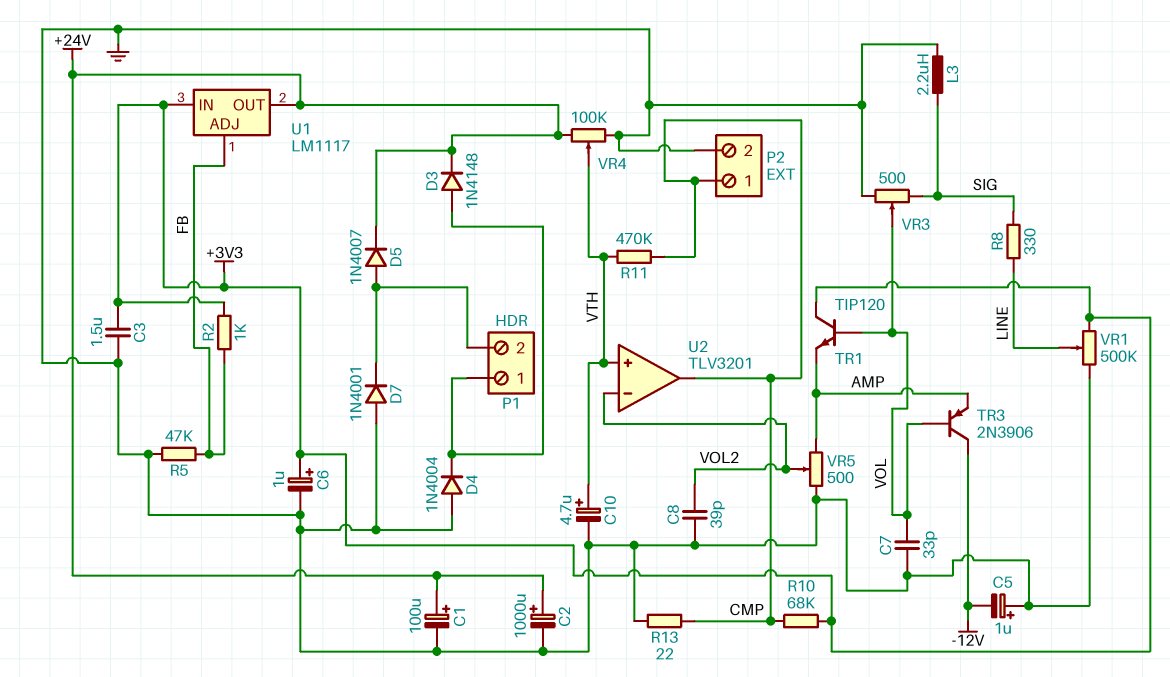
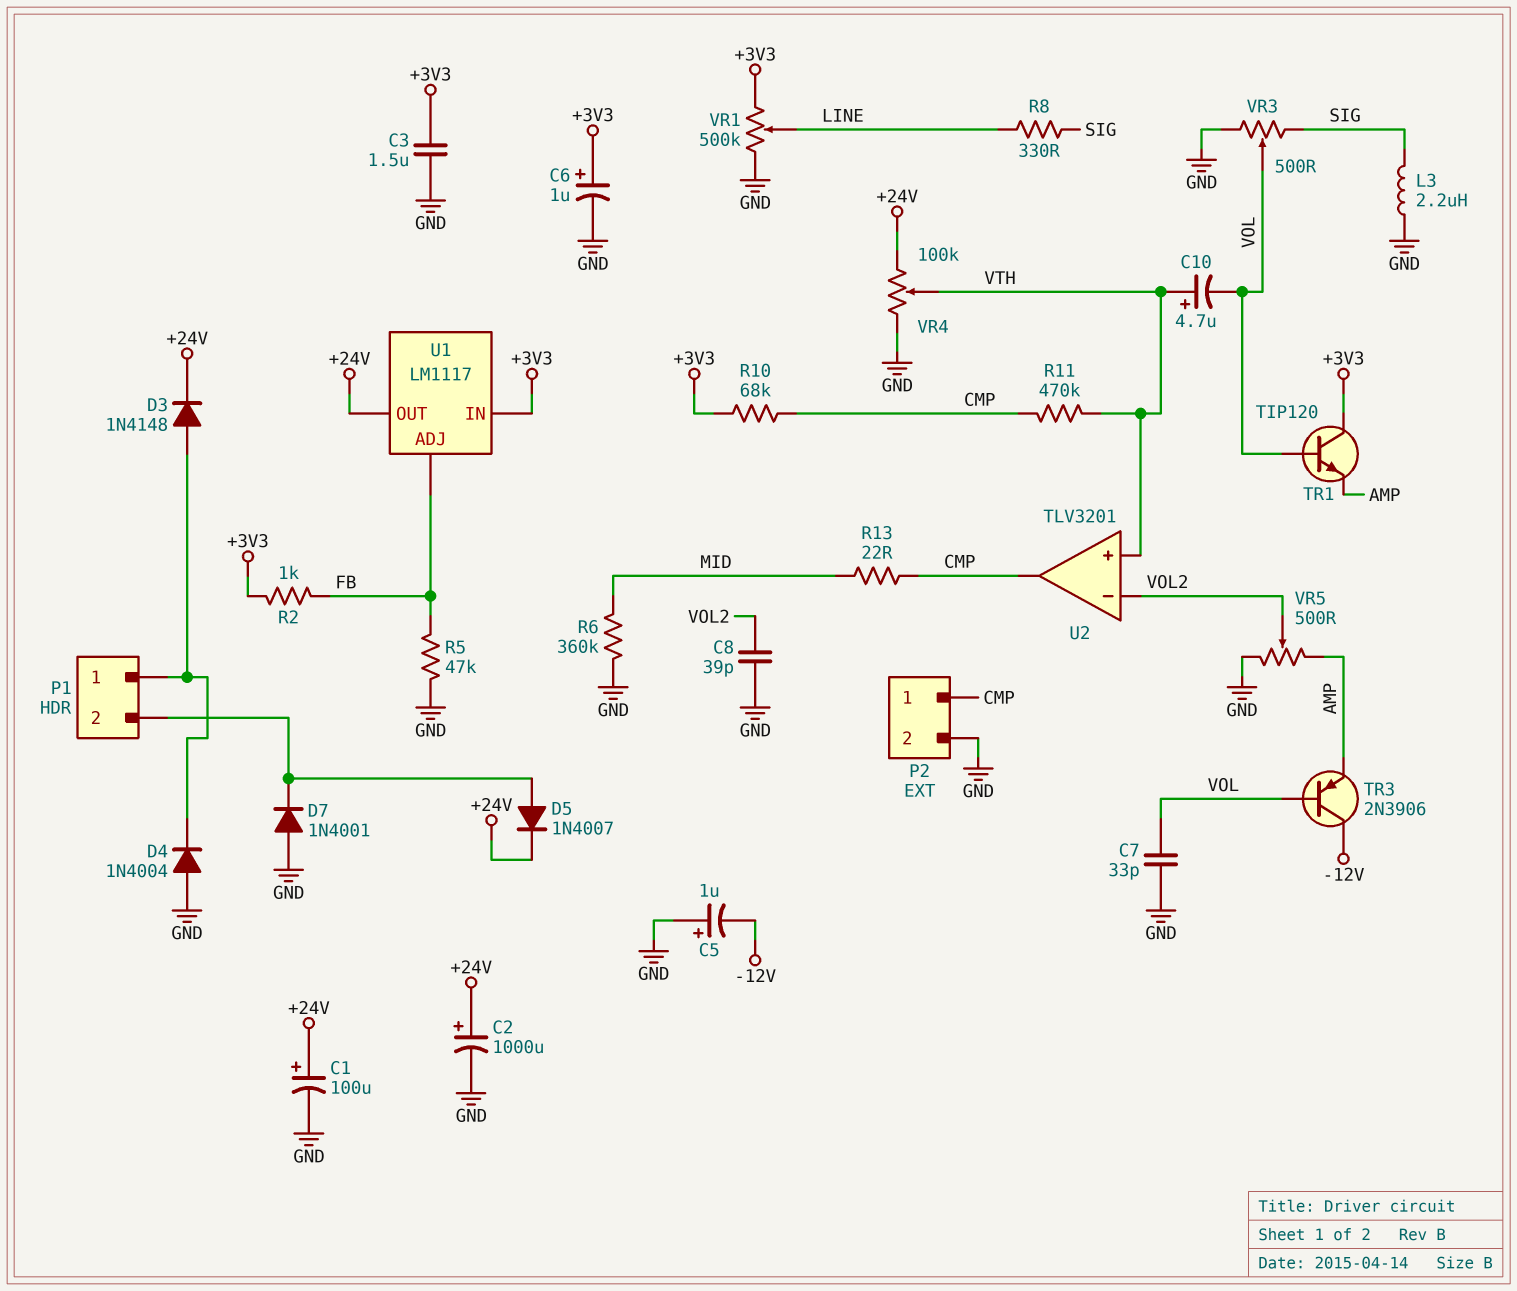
C10: 4.7uF (plus VTH, minus GND) -> 4.7uF (plus VTH, minus VOL)
R6: none -> 360k (GND, MID)
R13: 22 (CMP, GND) -> 22 (CMP, MID)

